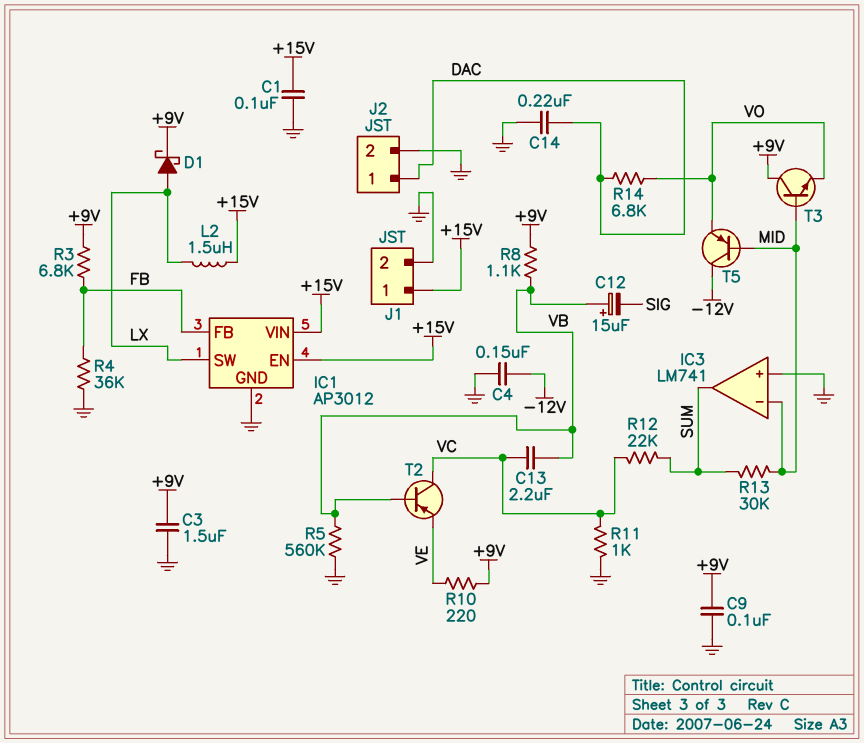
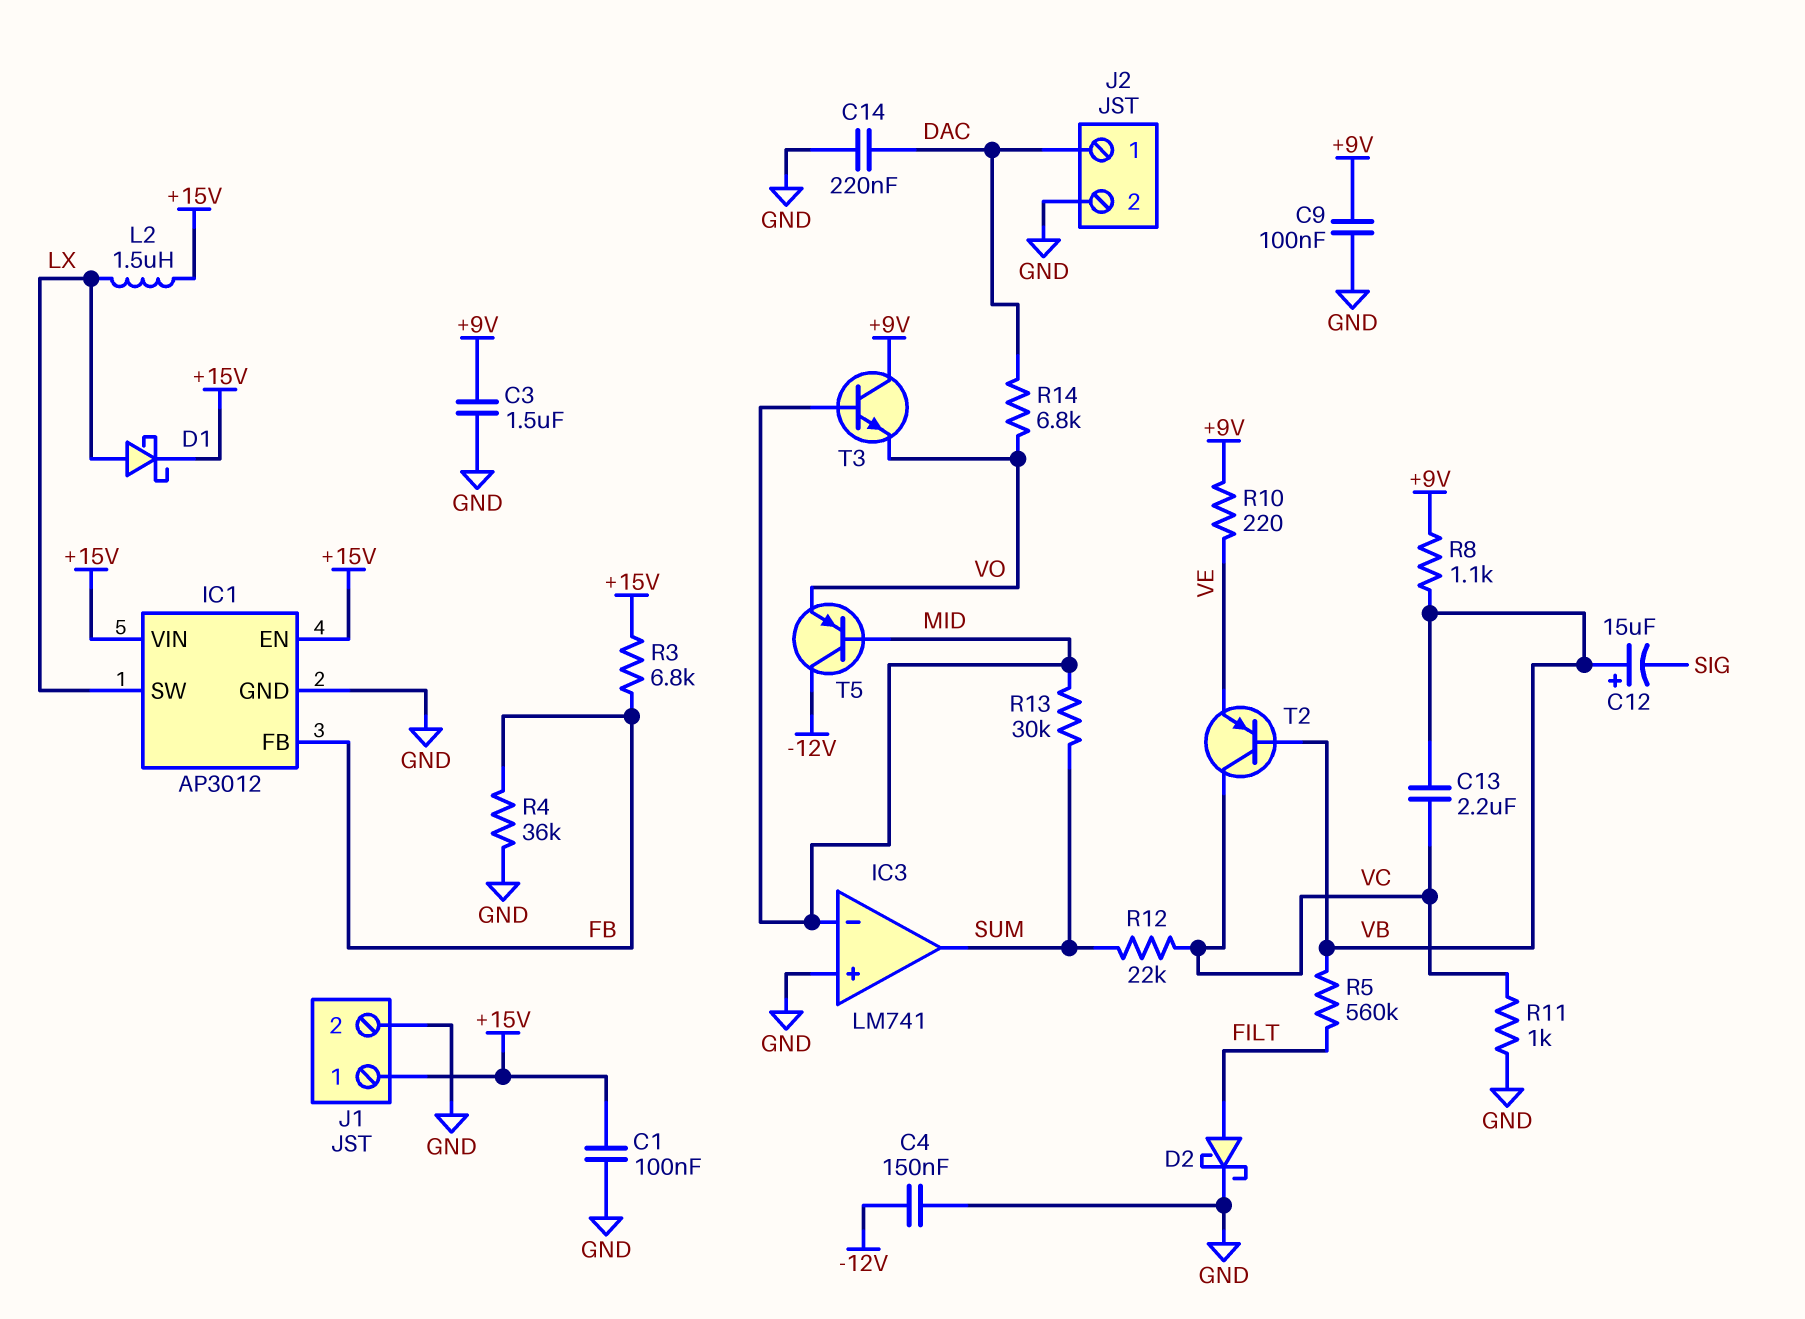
D1: schottky (A LX, K +9V) -> schottky (A LX, K +15V)
D2: none -> schottky (A FILT, K GND)
R3: 6.8k (+9V, FB) -> 6.8k (+15V, FB)
R5: 560k (GND, VB) -> 560k (FILT, VB)

